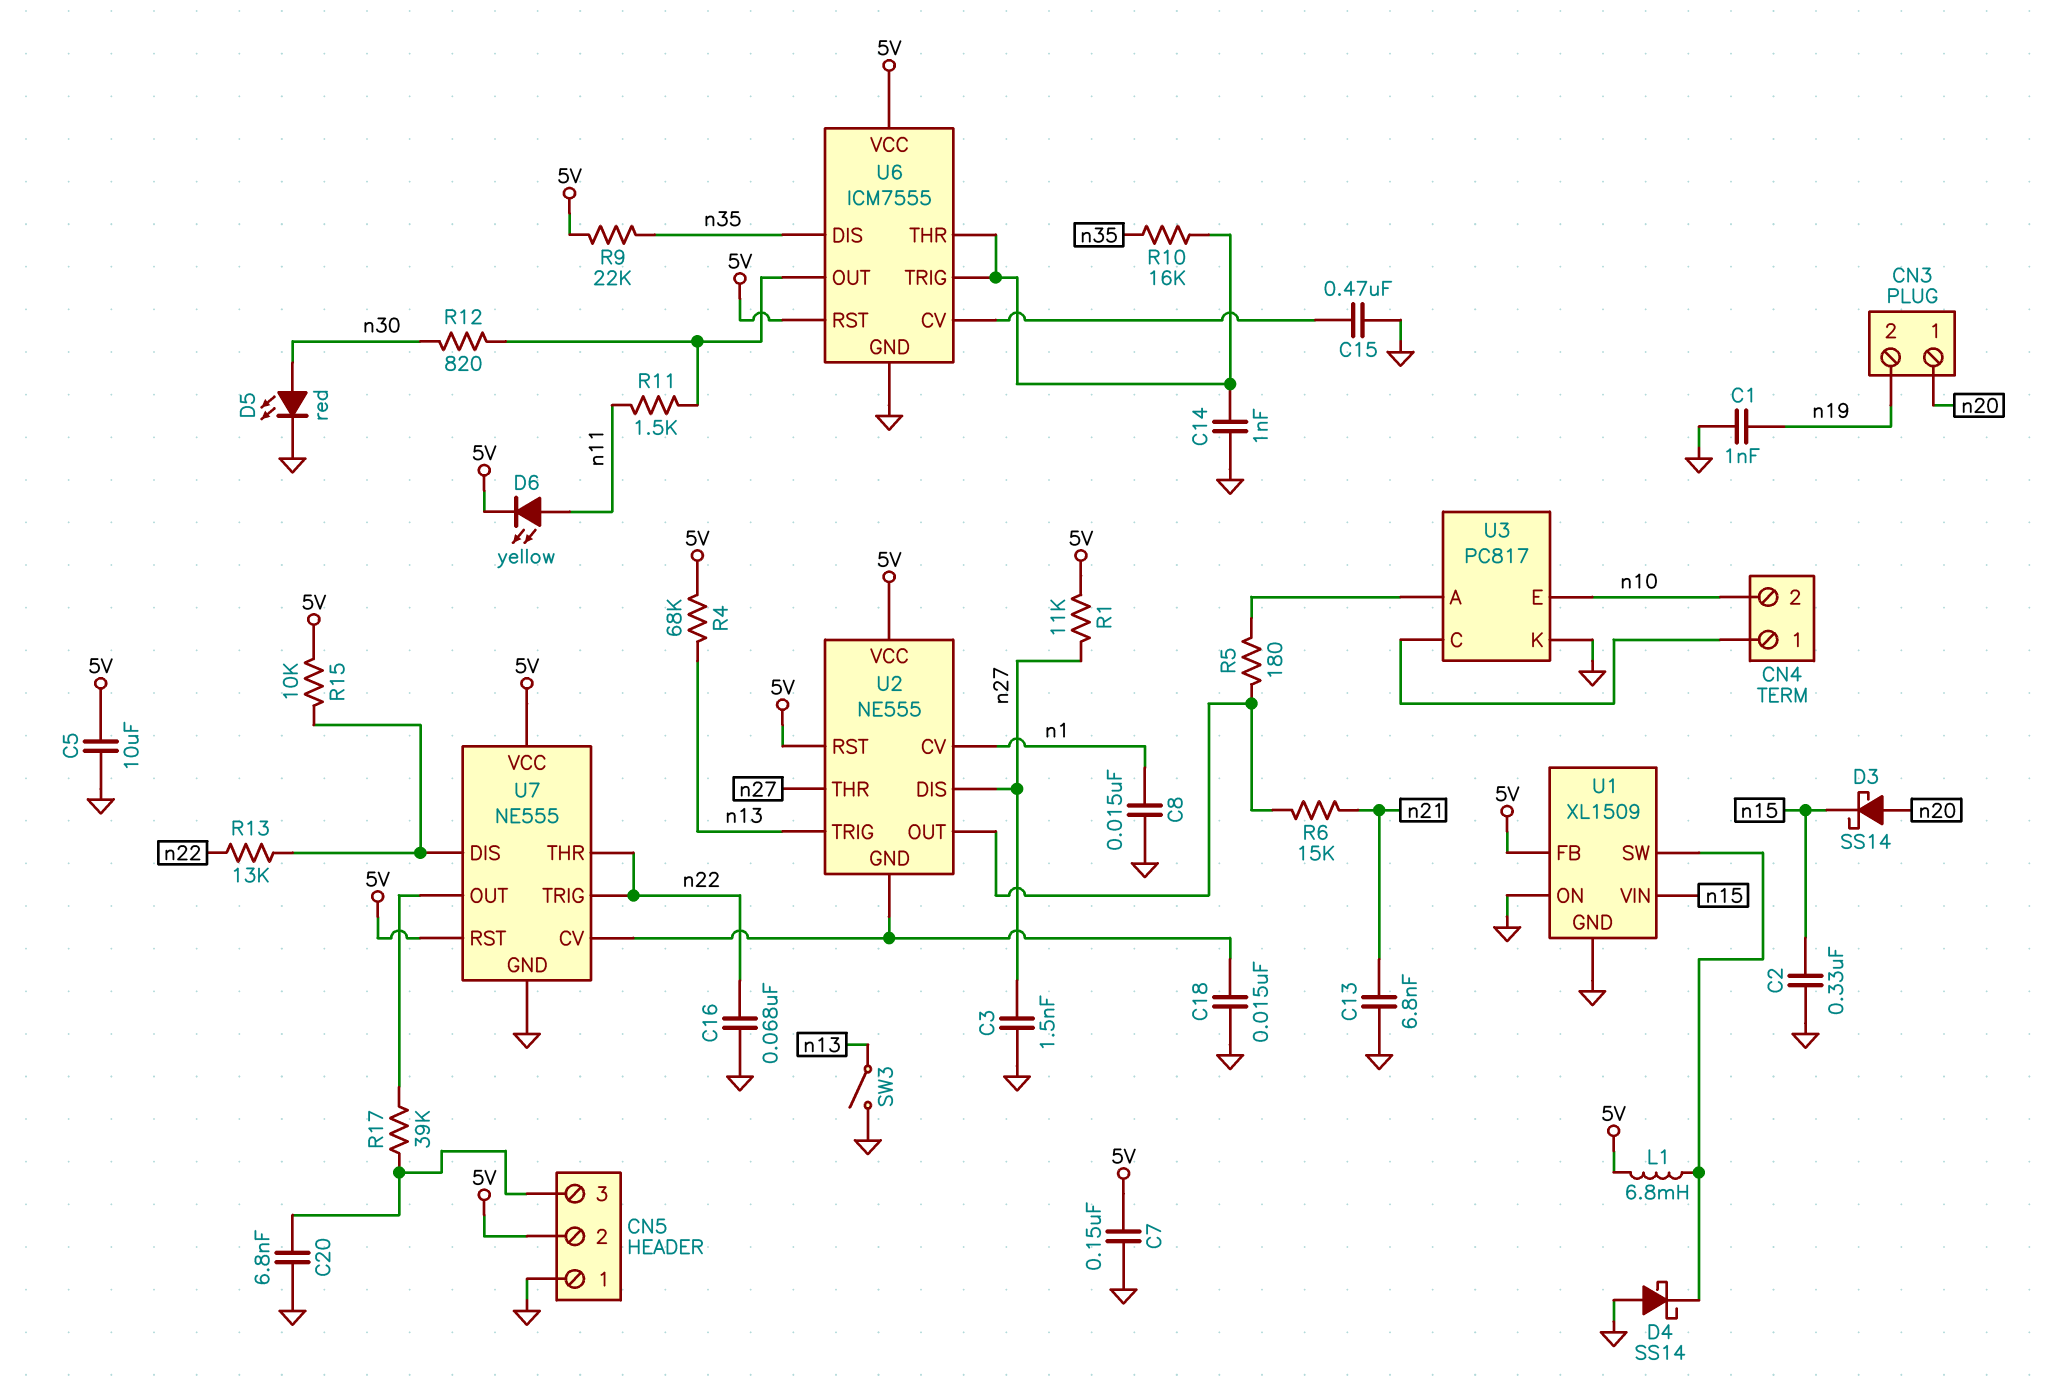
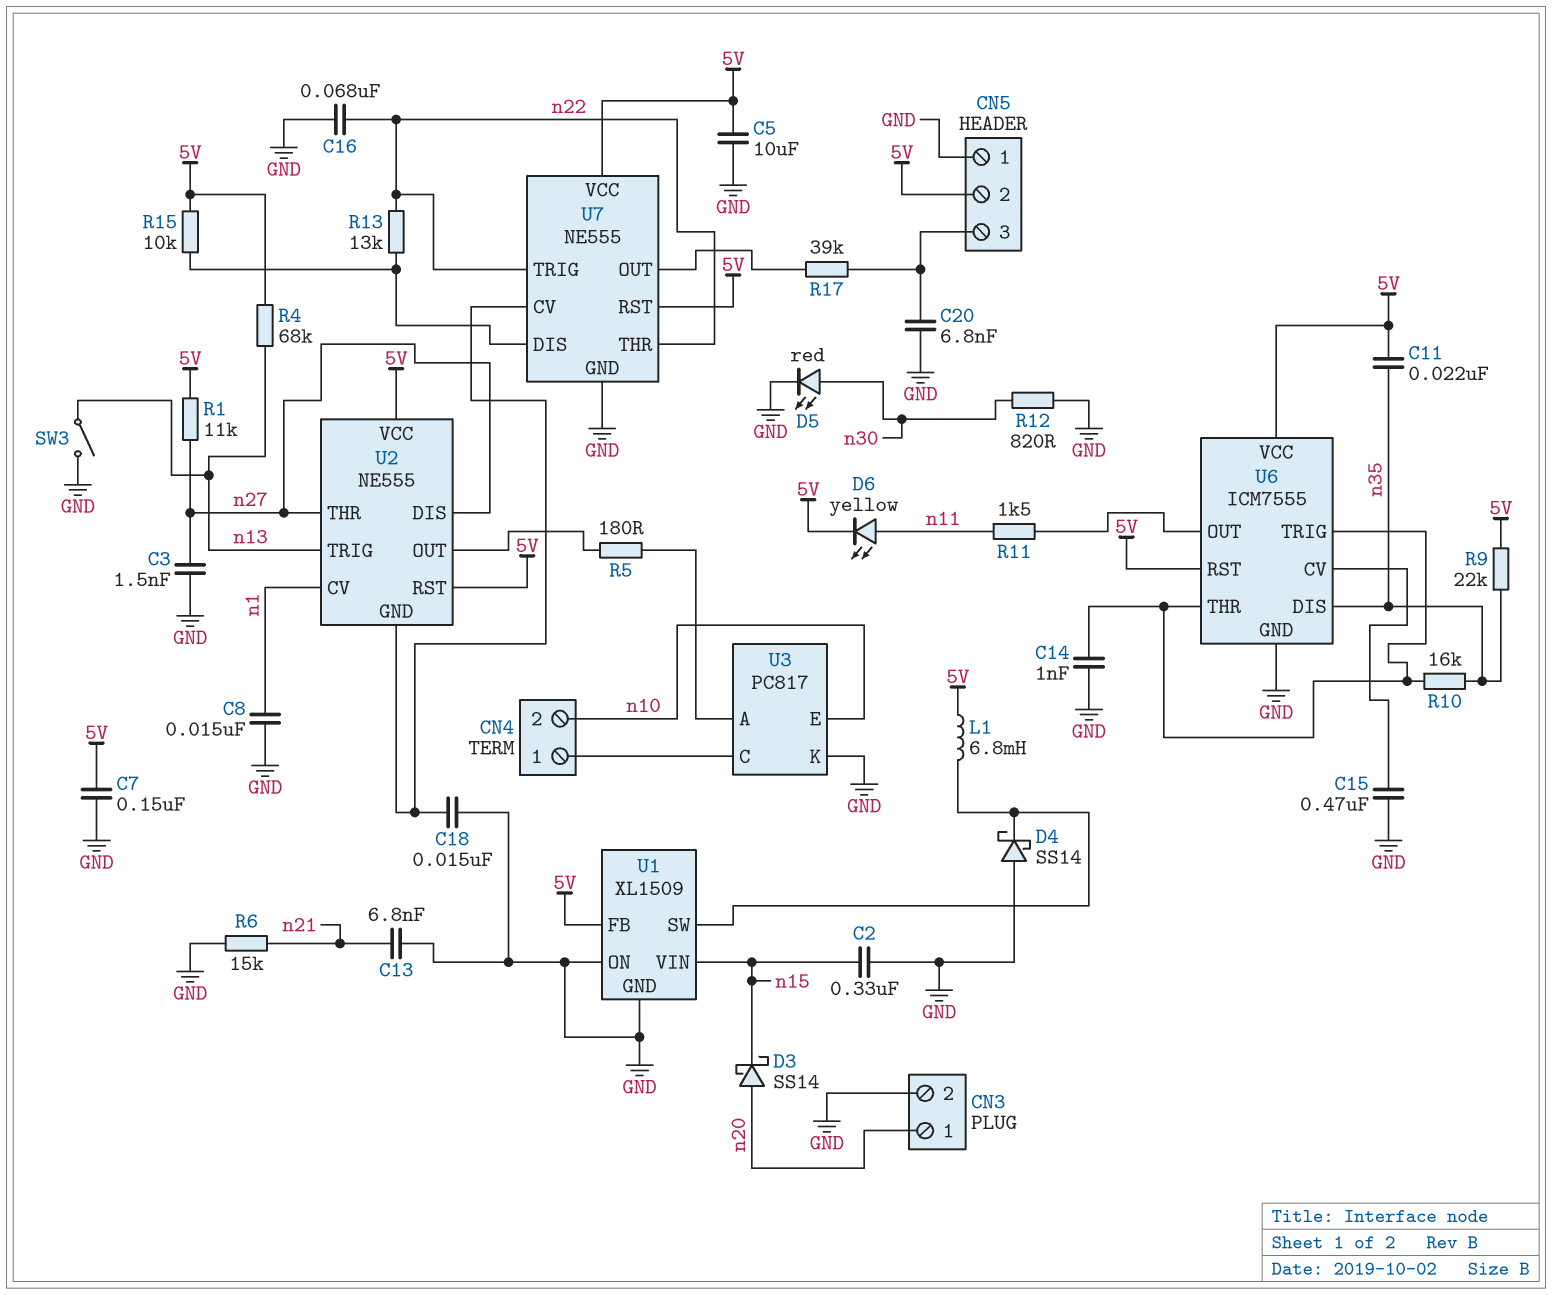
C1: 1nF (GND, n19) -> none
C11: none -> 22nF (5V, n35)
CN3 pin 2: n19 -> GND
R6: 15k (U2/OUT, n21) -> 15k (GND, n21)
R12: 820 (U6/OUT, n30) -> 820 (GND, n30)

